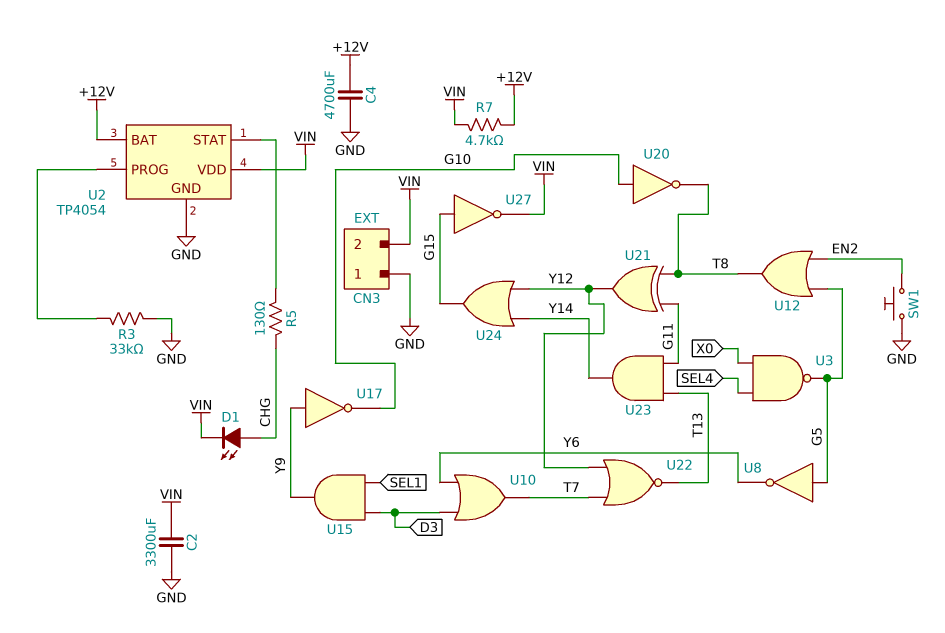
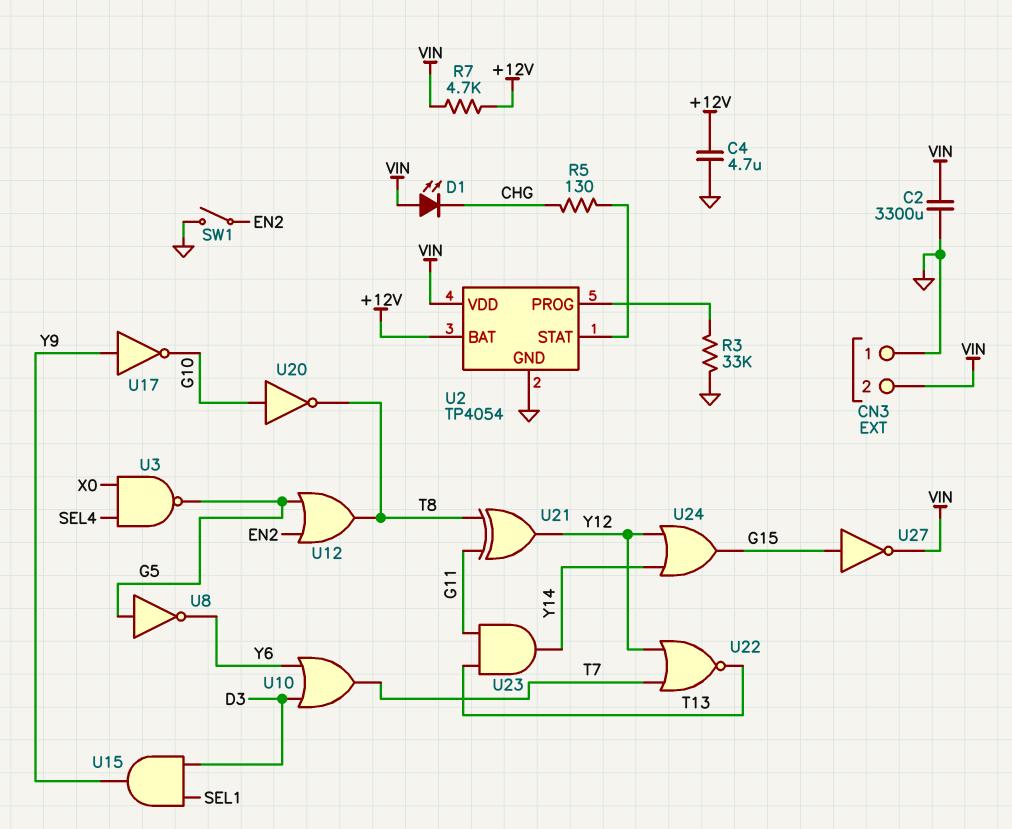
C4: 4700uF (+12V, GND) -> 4.7uF (+12V, GND)
D1: LED (A CHG, K VIN) -> LED (A VIN, K CHG)
SW1: button (EN2, GND) -> switch (EN2, GND)

